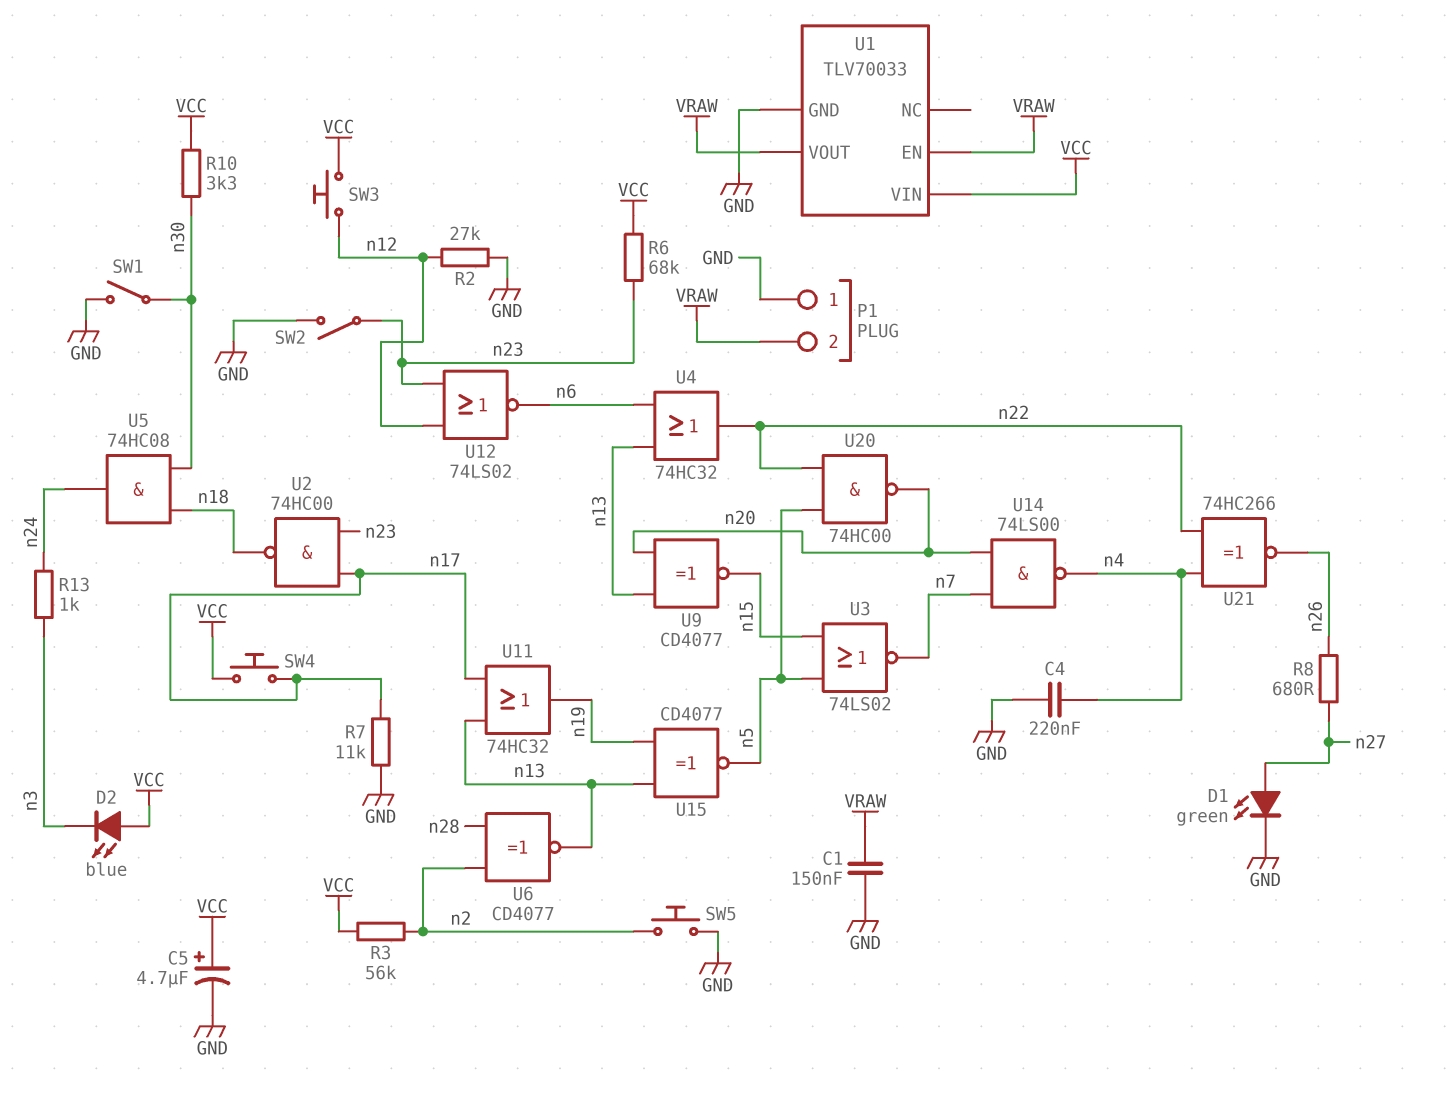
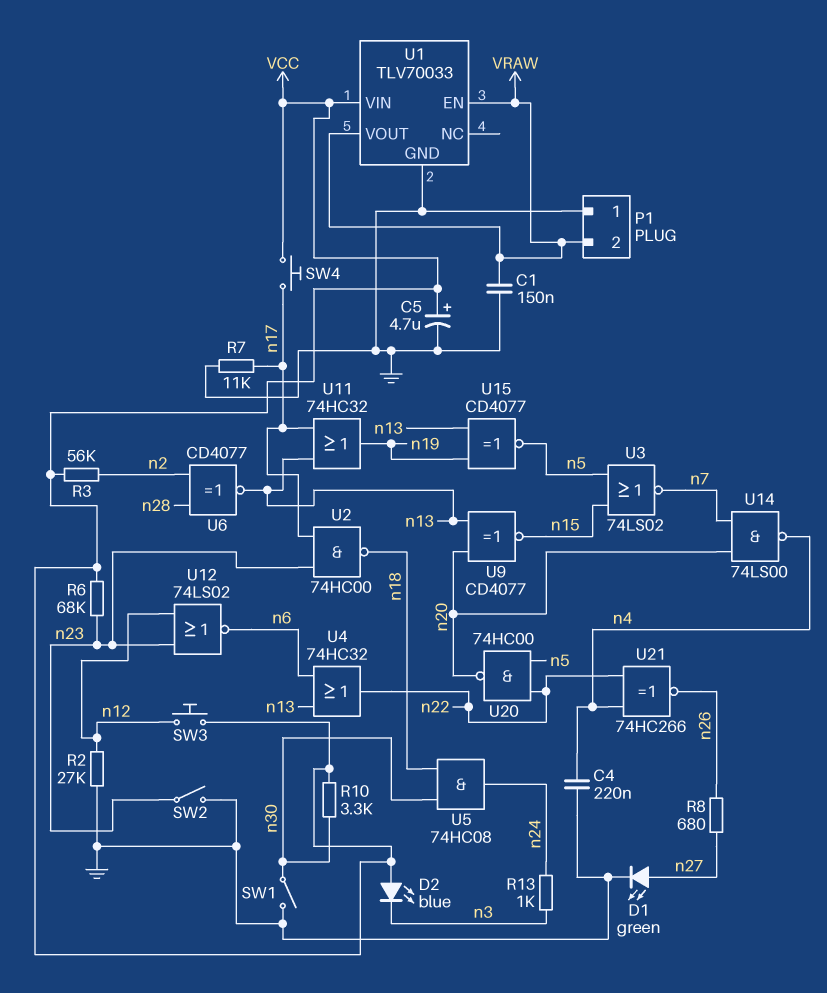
SW5: button (GND, n2) -> none

